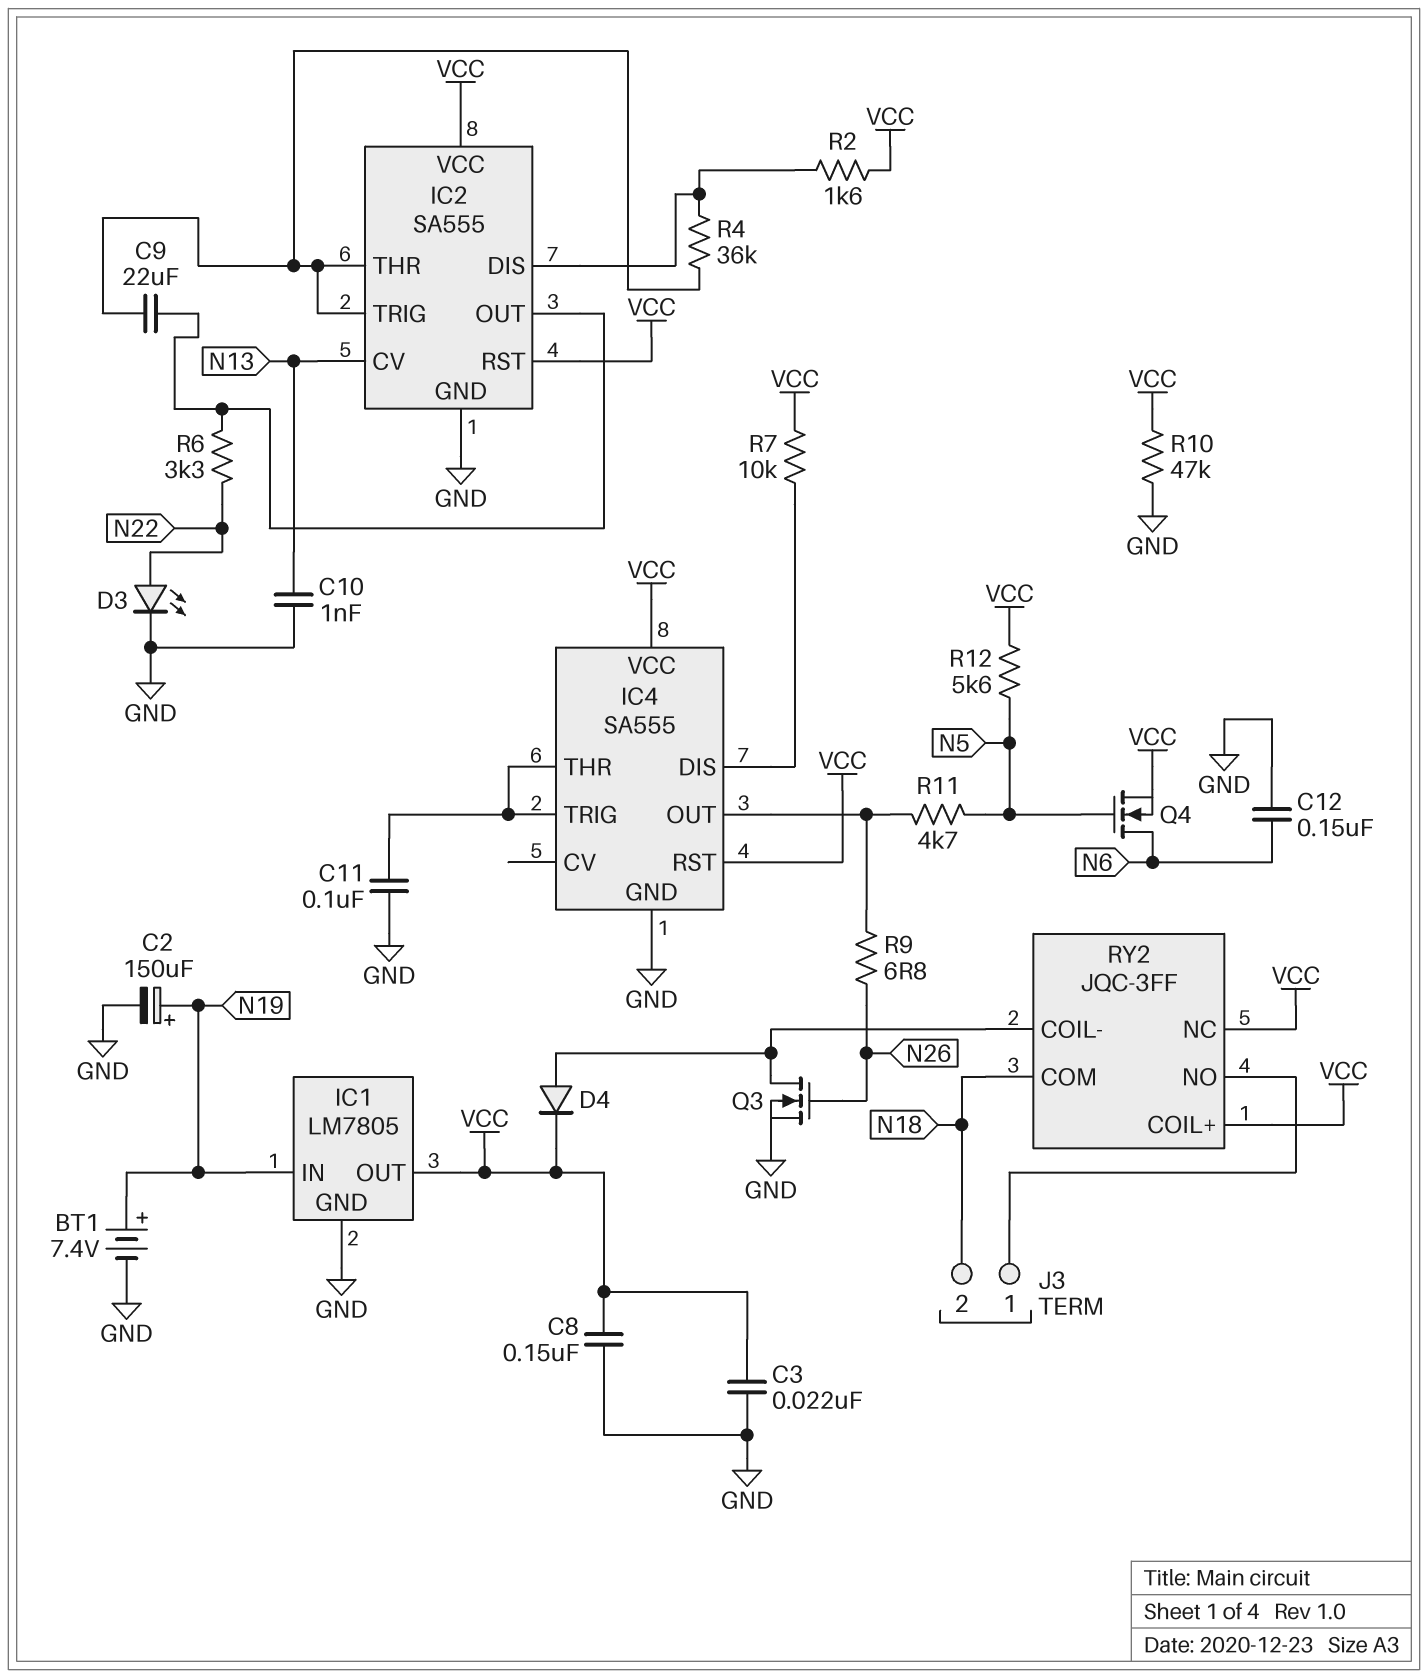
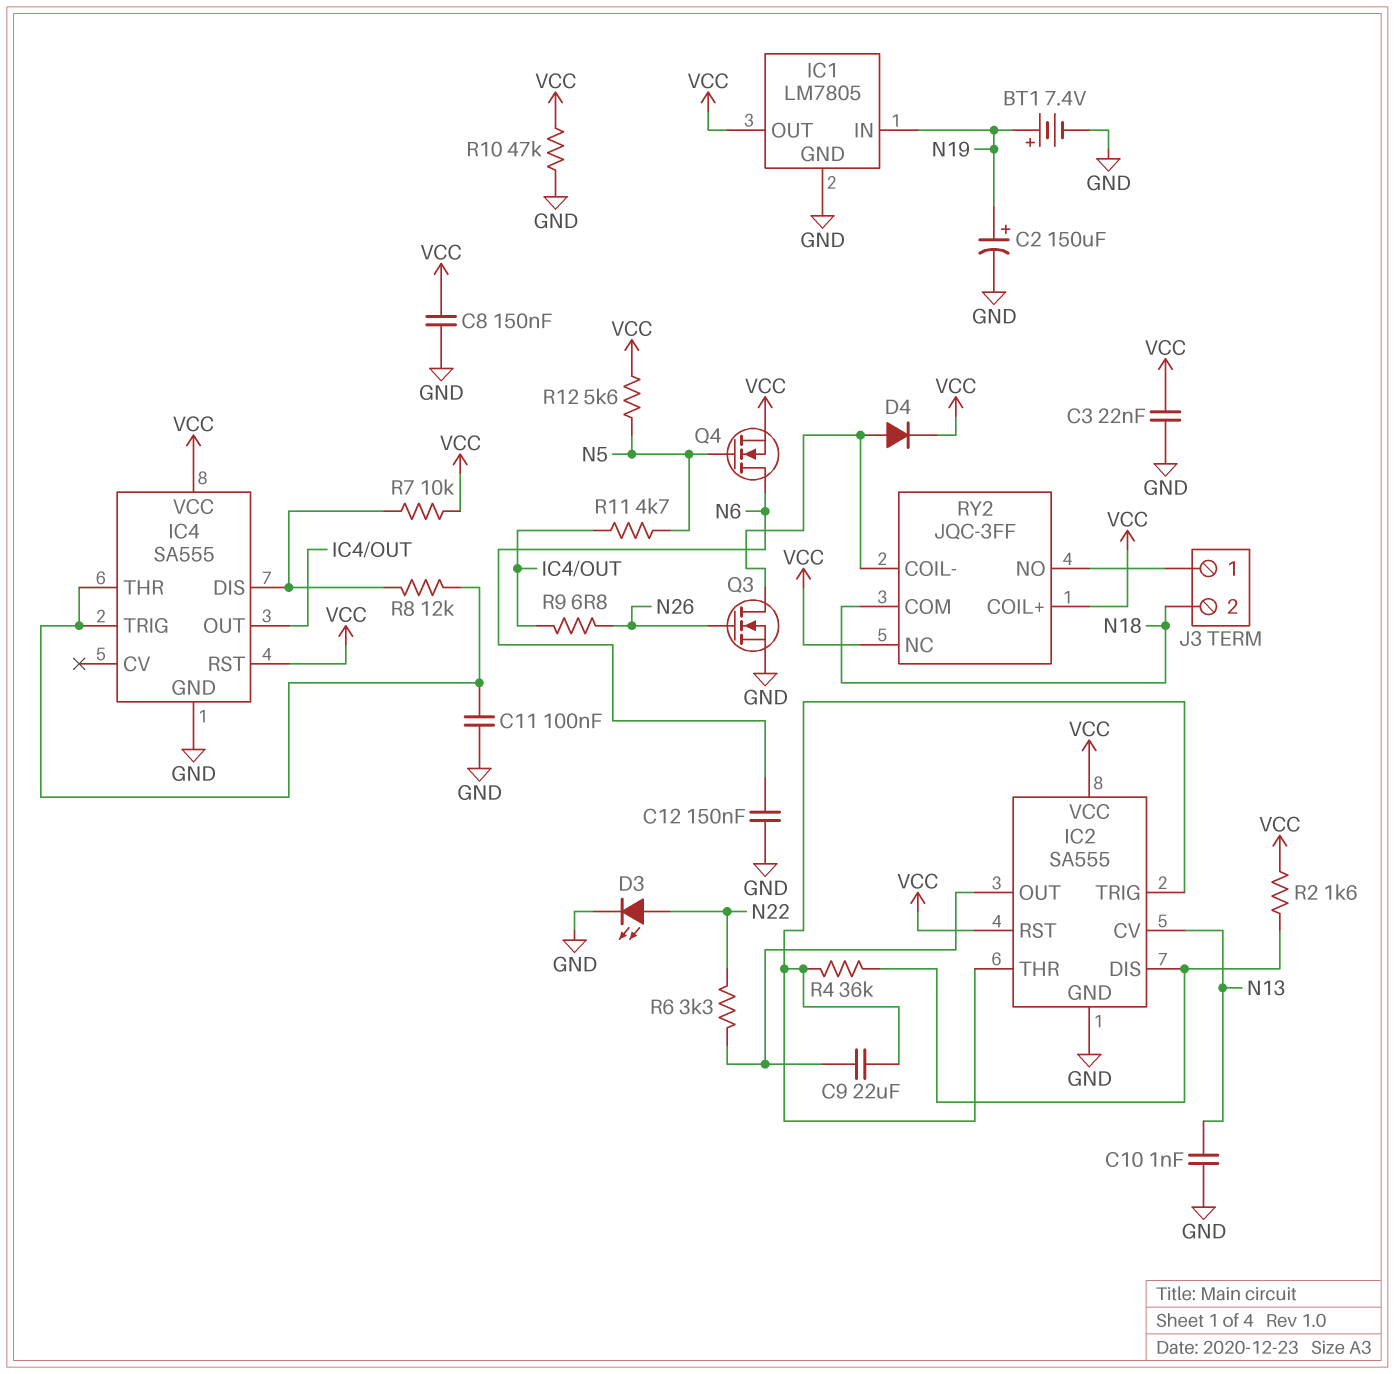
R8: none -> 12k (IC4/DIS, IC4/THR)

